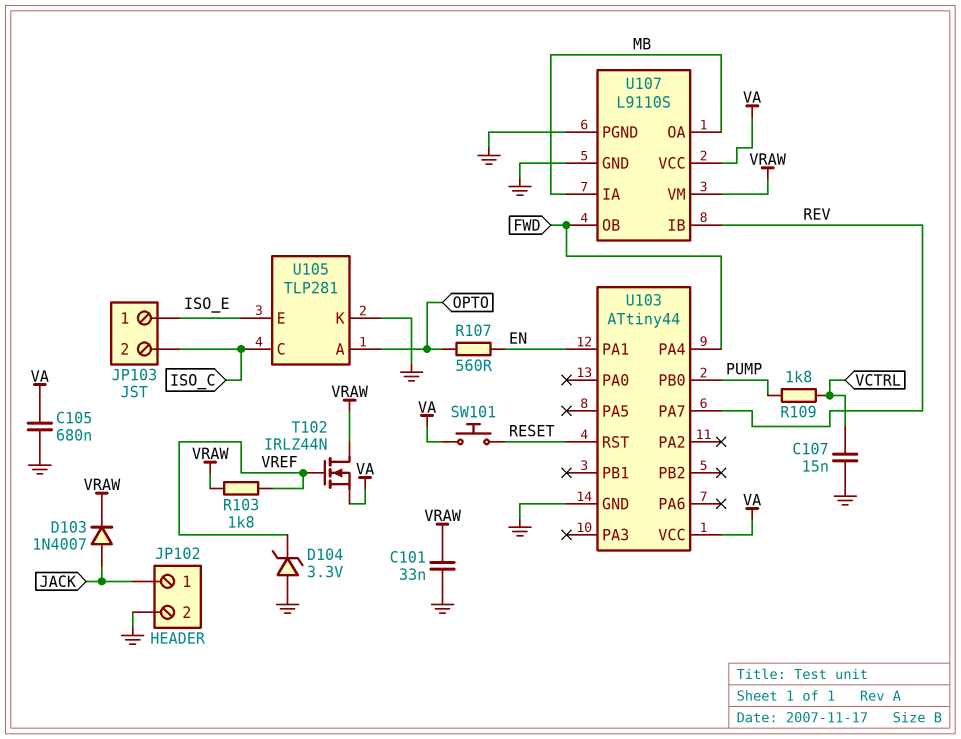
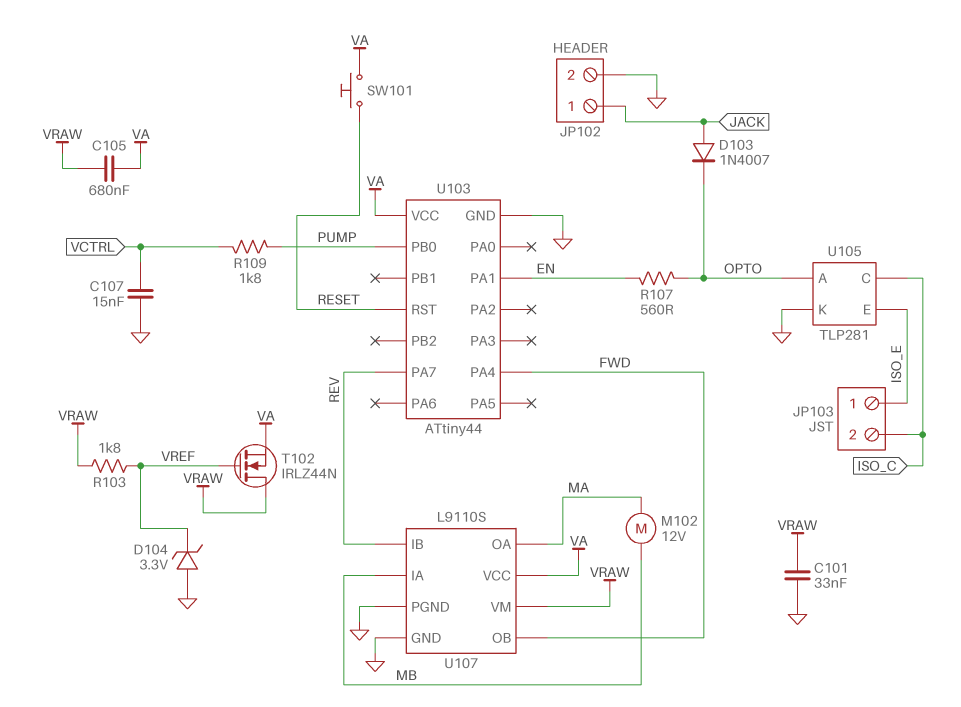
C105: 680nF (GND, VA) -> 680nF (VA, VRAW)
D103: diode 1N4007 (A JACK, K VRAW) -> diode 1N4007 (A JACK, K OPTO)
M102: none -> motor 12V (MA, MB)
U107 pin OA: MB -> MA

